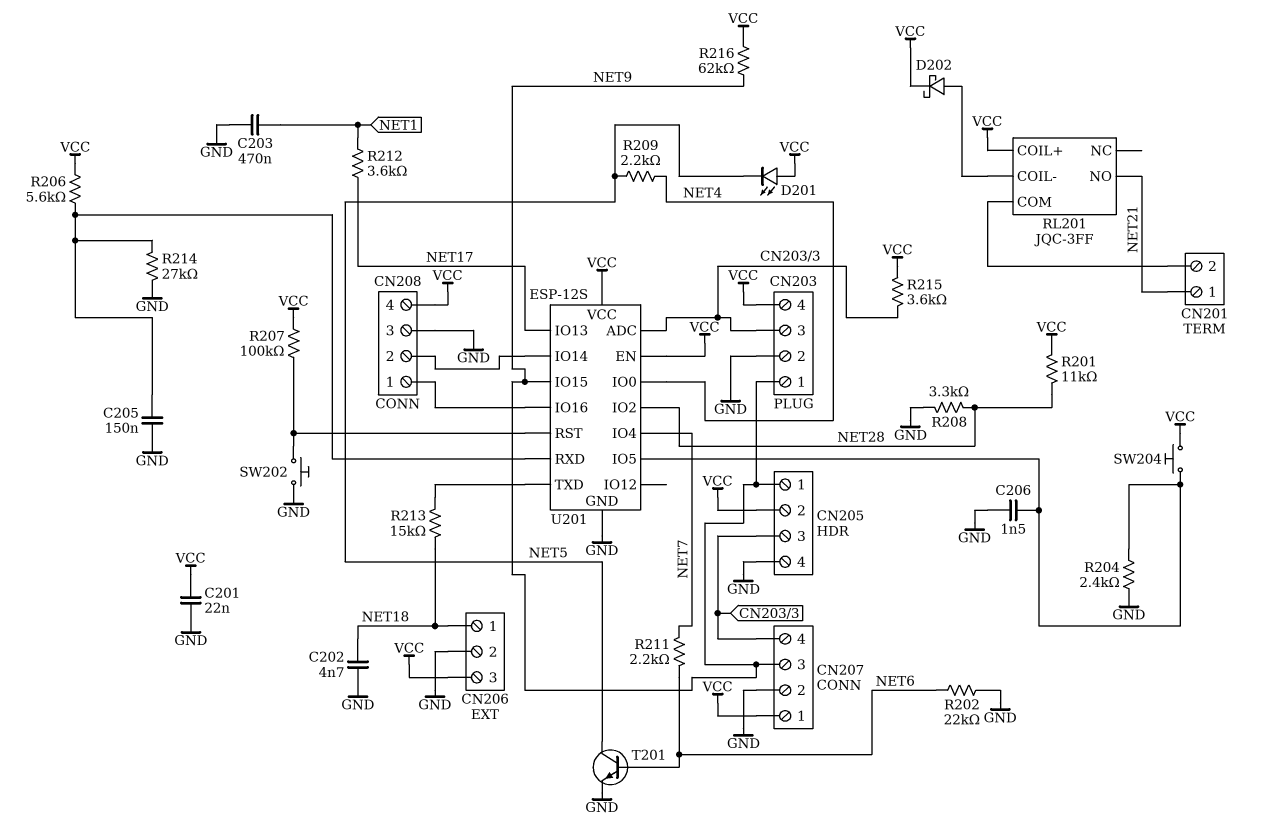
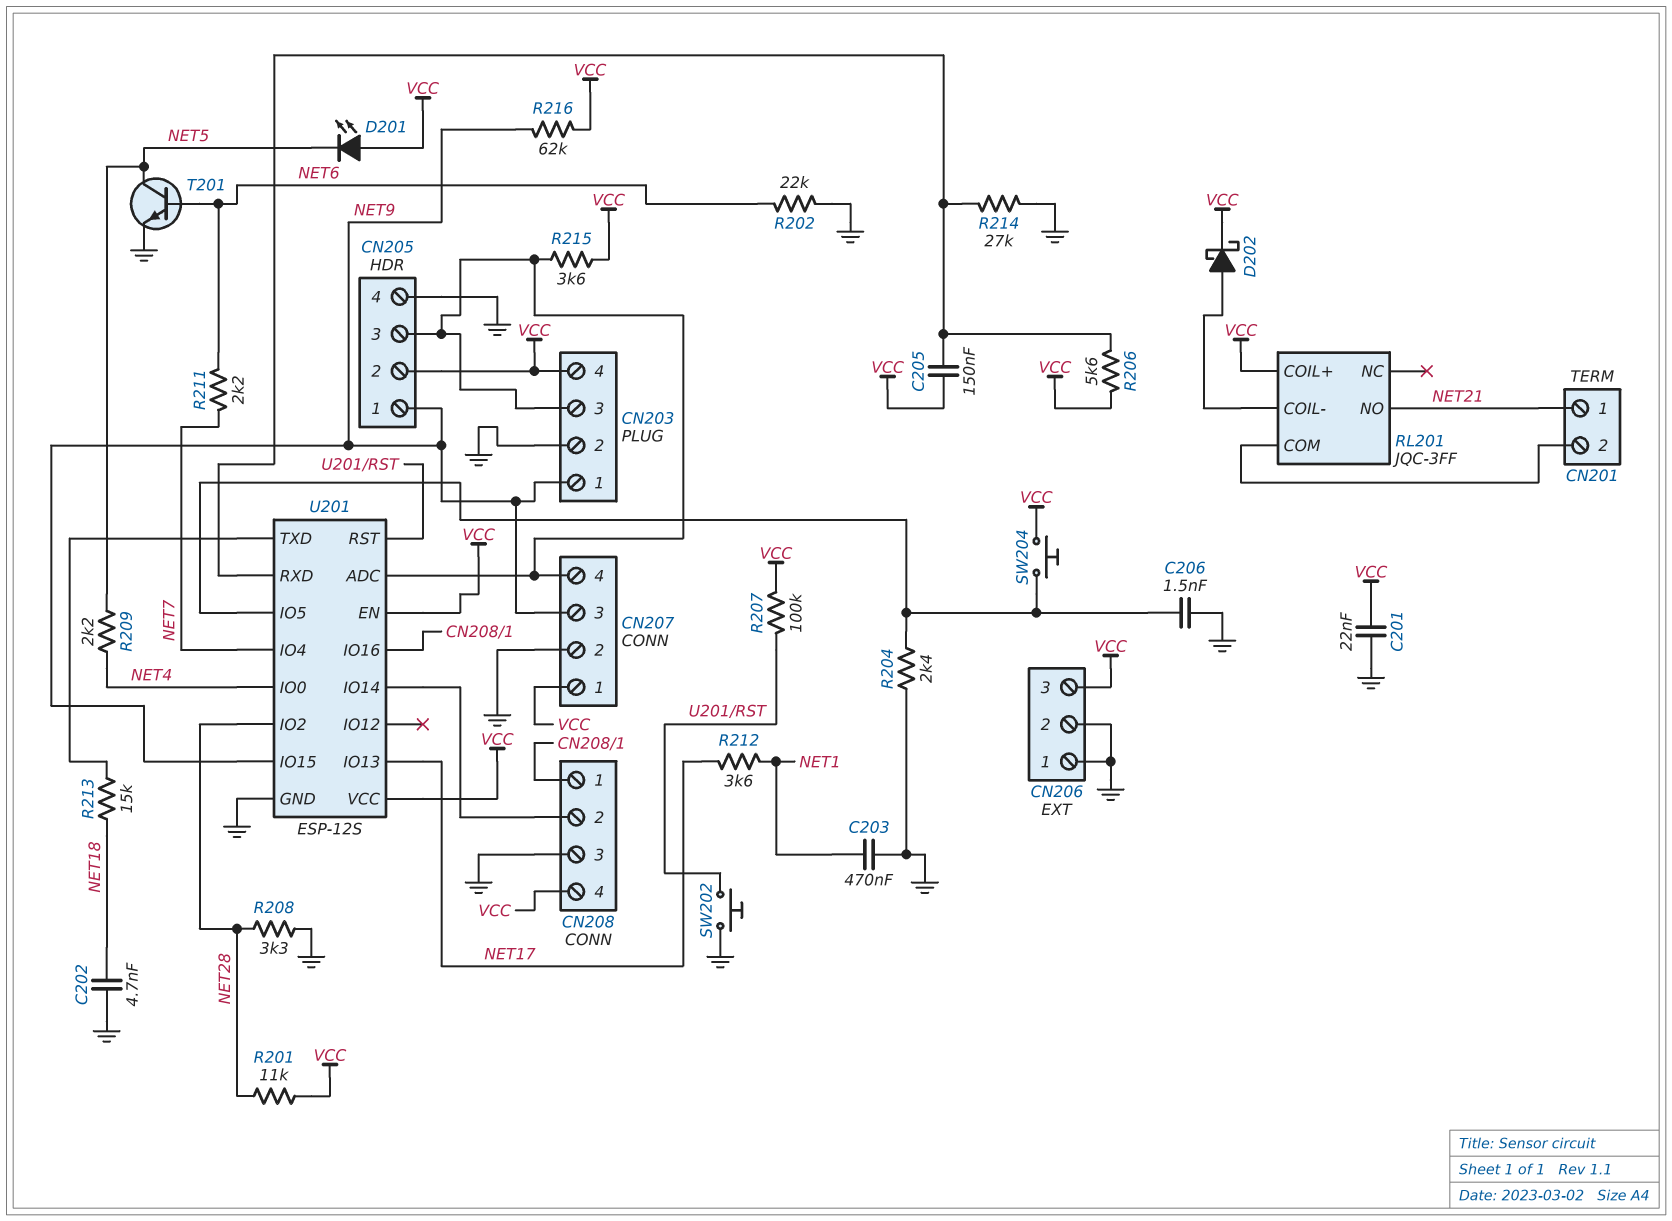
C205: 150nF (GND, U201/RXD) -> 150nF (U201/RXD, VCC)
CN206 pin 1: NET18 -> GND

